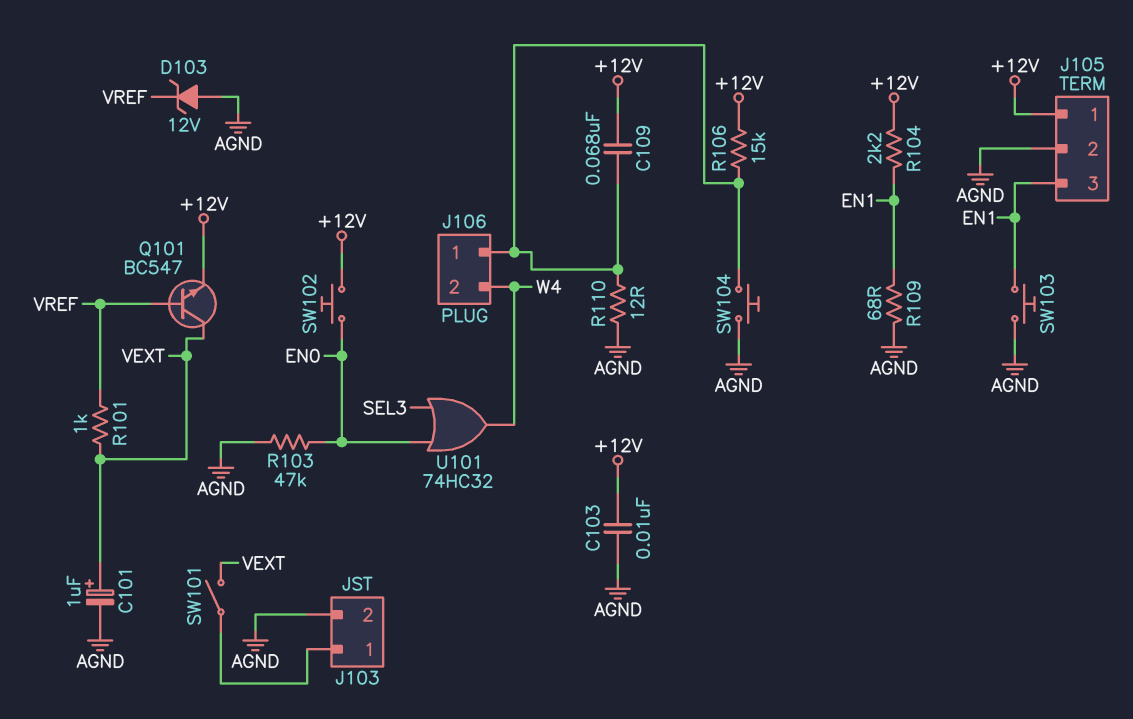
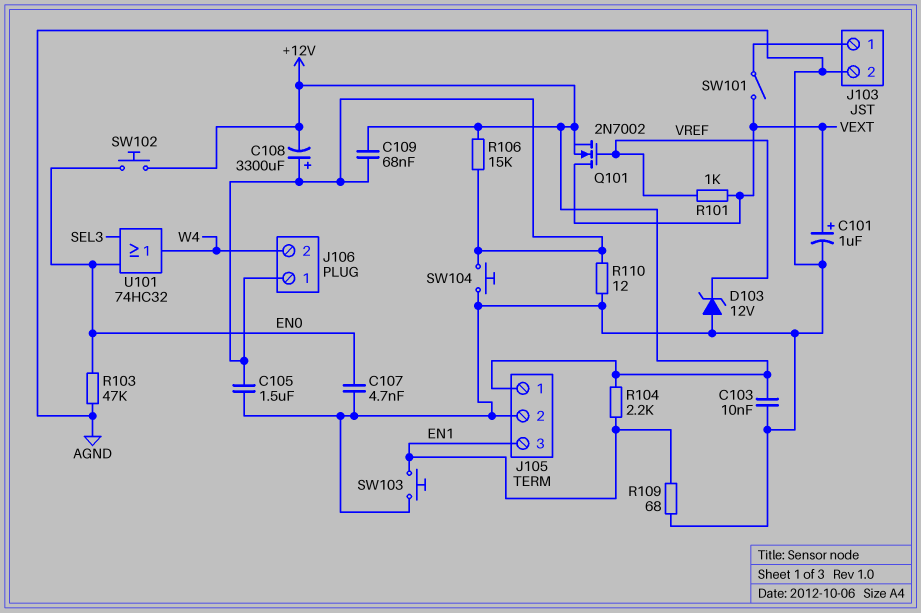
C105: none -> 1.5uF (AGND, J106/1)
C107: none -> 4.7nF (AGND, EN0)
C108: none -> 3300uF (plus J106/1, minus +12V)
Q101: NPN BC547 (B VREF, C VEXT, E +12V) -> NMOS 2N7002 (G VREF, D VEXT, S +12V)

